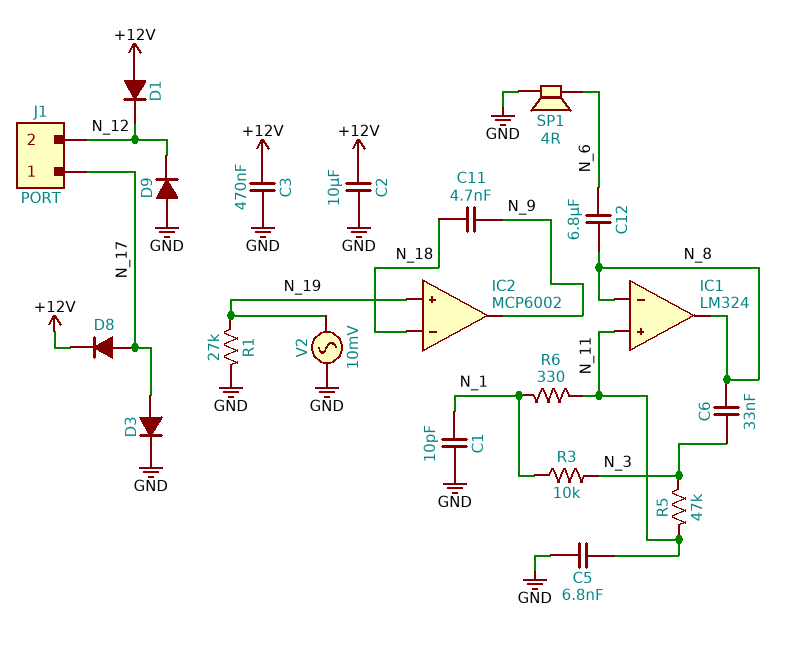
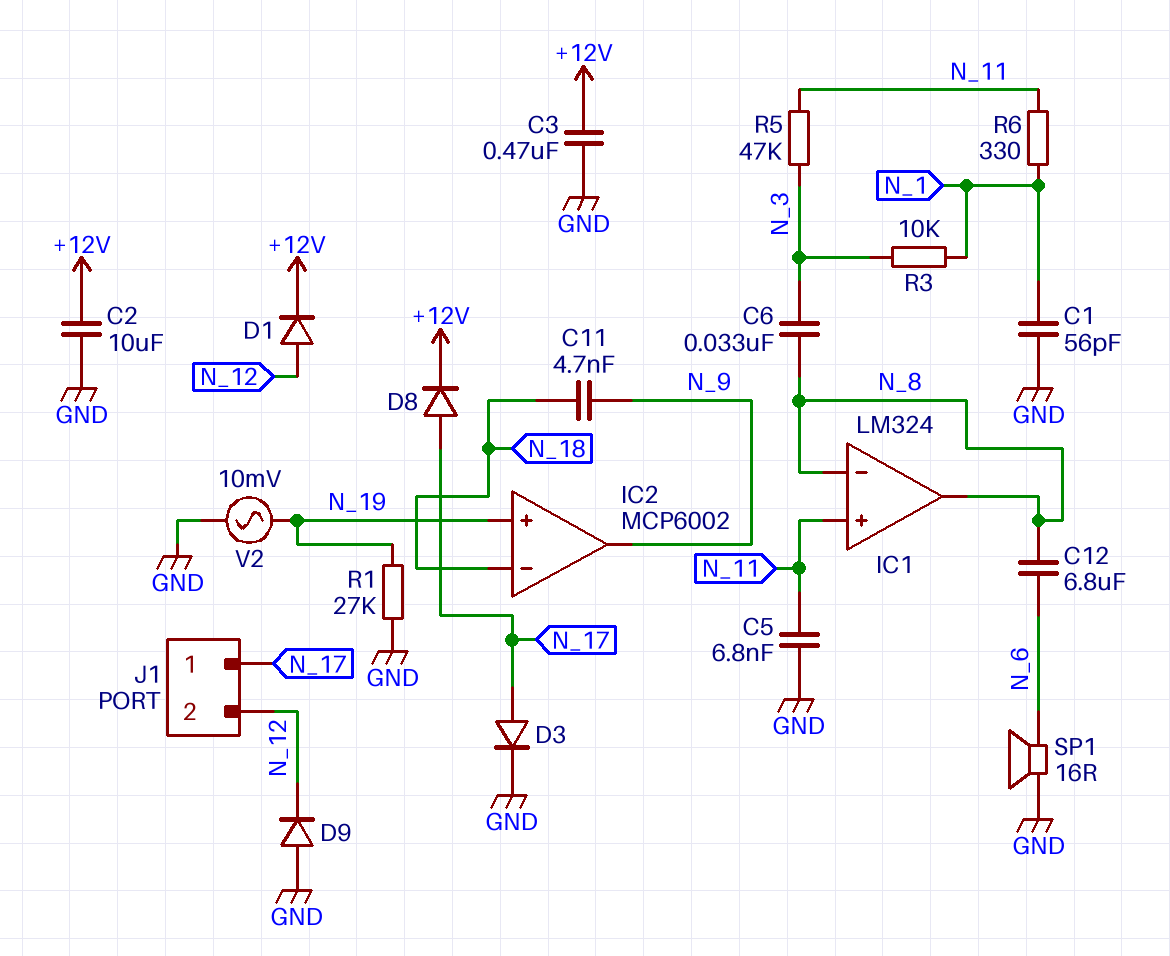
C1: 10pF (GND, N_1) -> 56pF (GND, N_1)
D1: diode (A +12V, K N_12) -> diode (A N_12, K +12V)
SP1: speaker 4R (GND, N_6) -> speaker 16R (GND, N_6)

